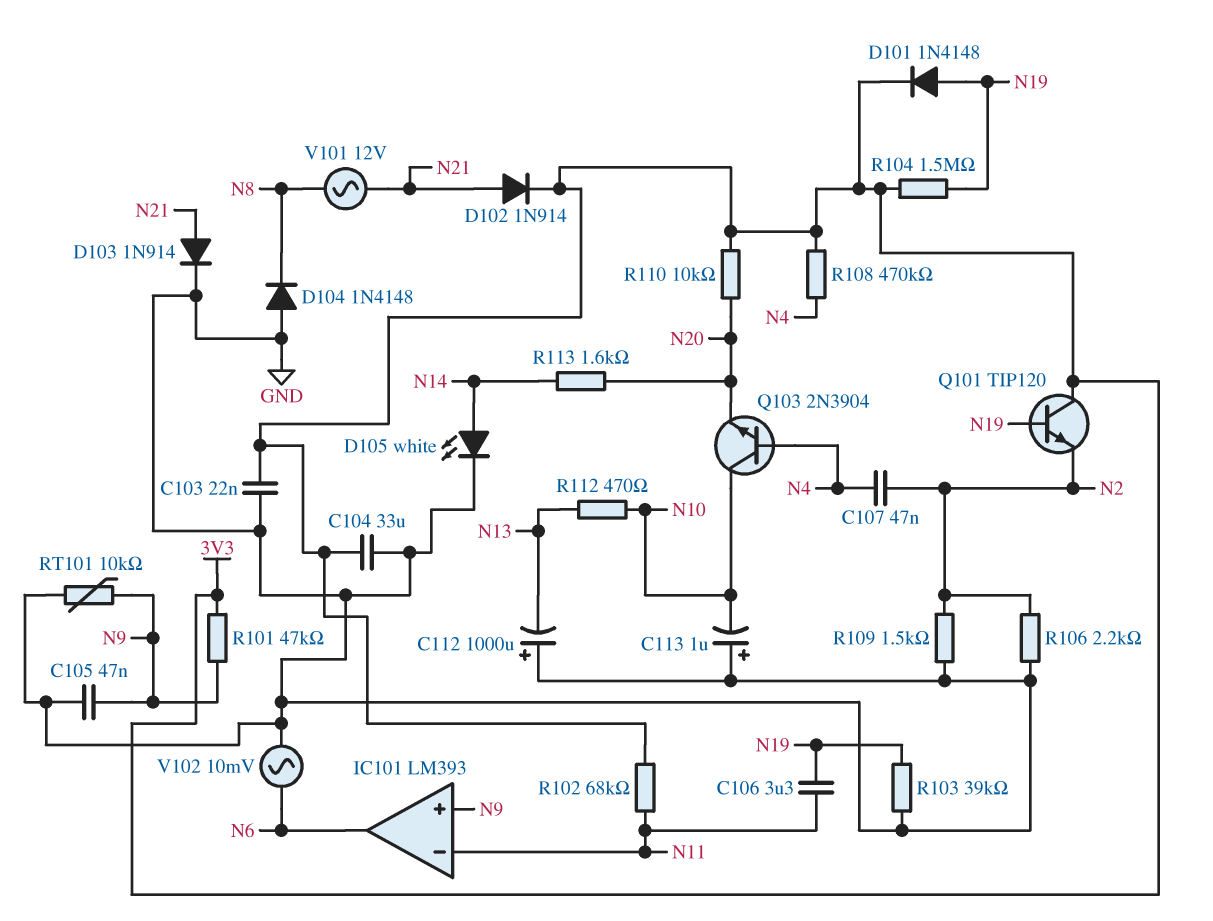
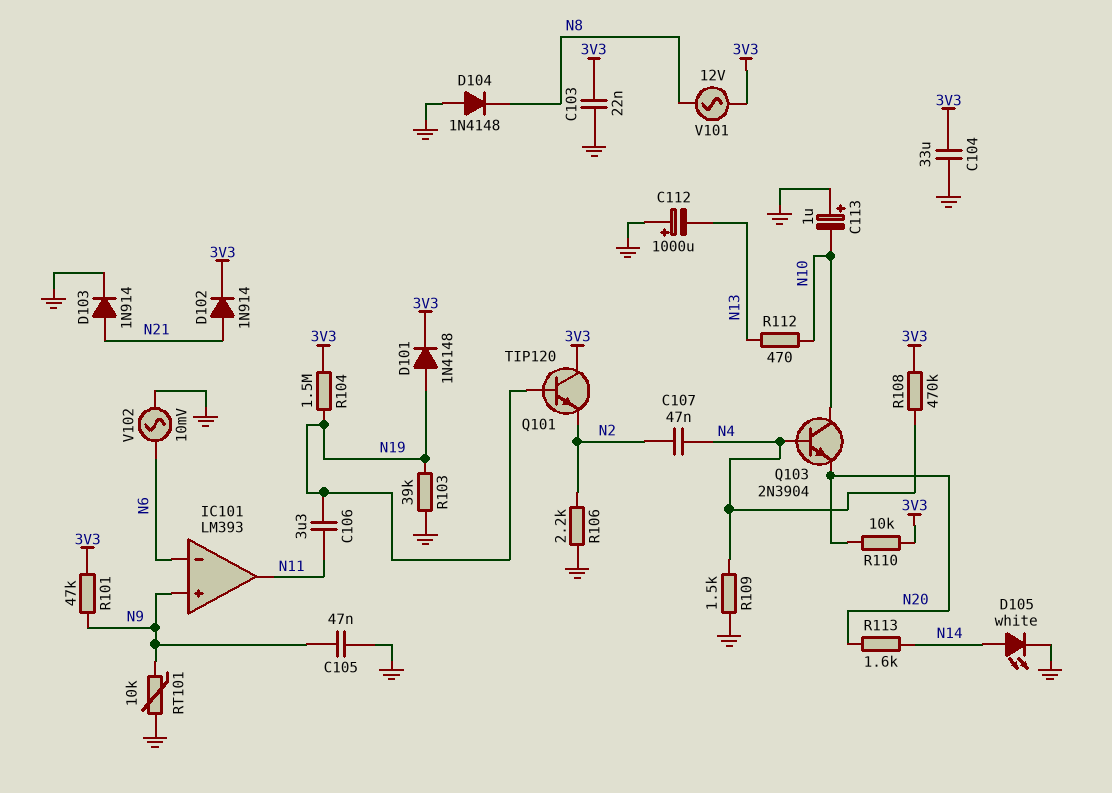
IC101 pin in-: N11 -> N6
IC101 pin out: N6 -> N11
R102: 68k (3V3, N11) -> none
R109: 1.5k (GND, N2) -> 1.5k (GND, N4)
V101: AC 12V (N8, N21) -> AC 12V (3V3, N8)

